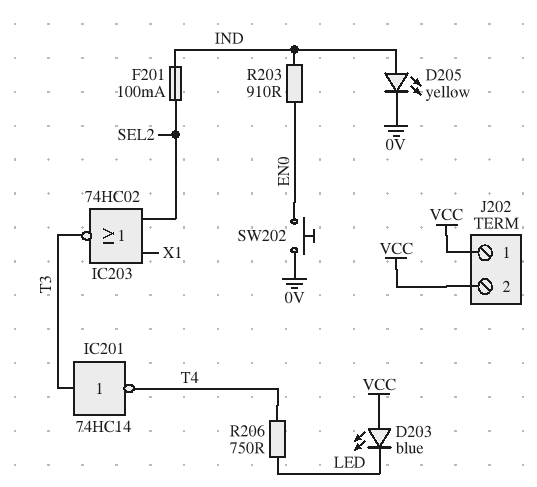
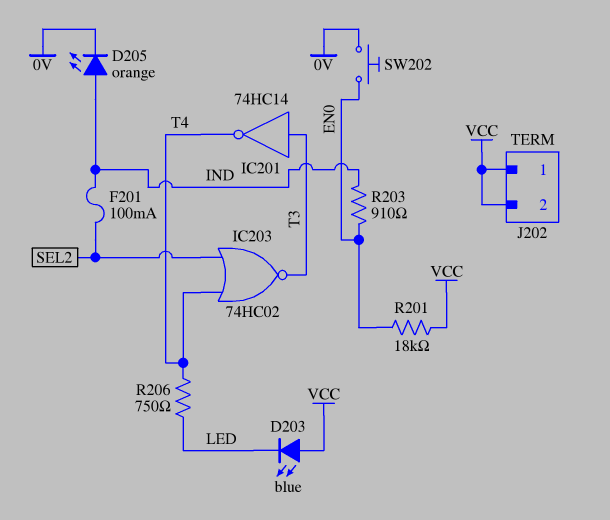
D205: LED yellow (A IND, K 0V) -> LED orange (A IND, K 0V)
IC203: NOR 74HC02 (in SEL2, in X1, out T3) -> NOR 74HC02 (in SEL2, in T4, out T3)
R201: none -> 18k (EN0, VCC)

